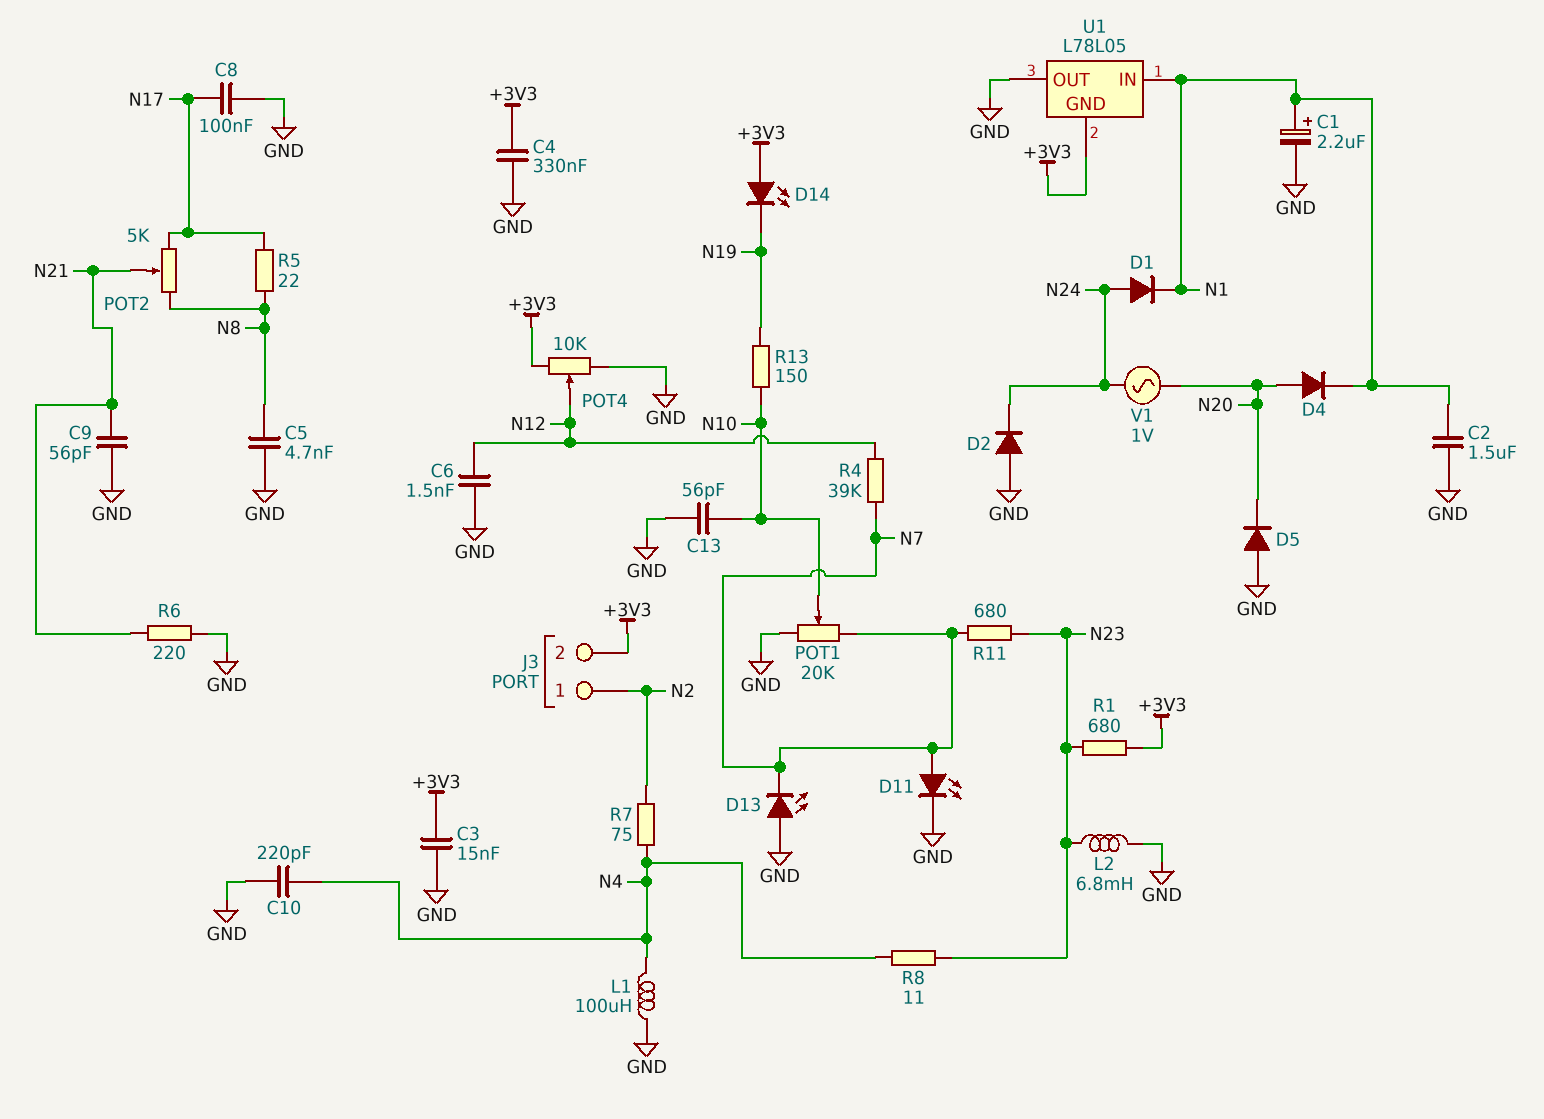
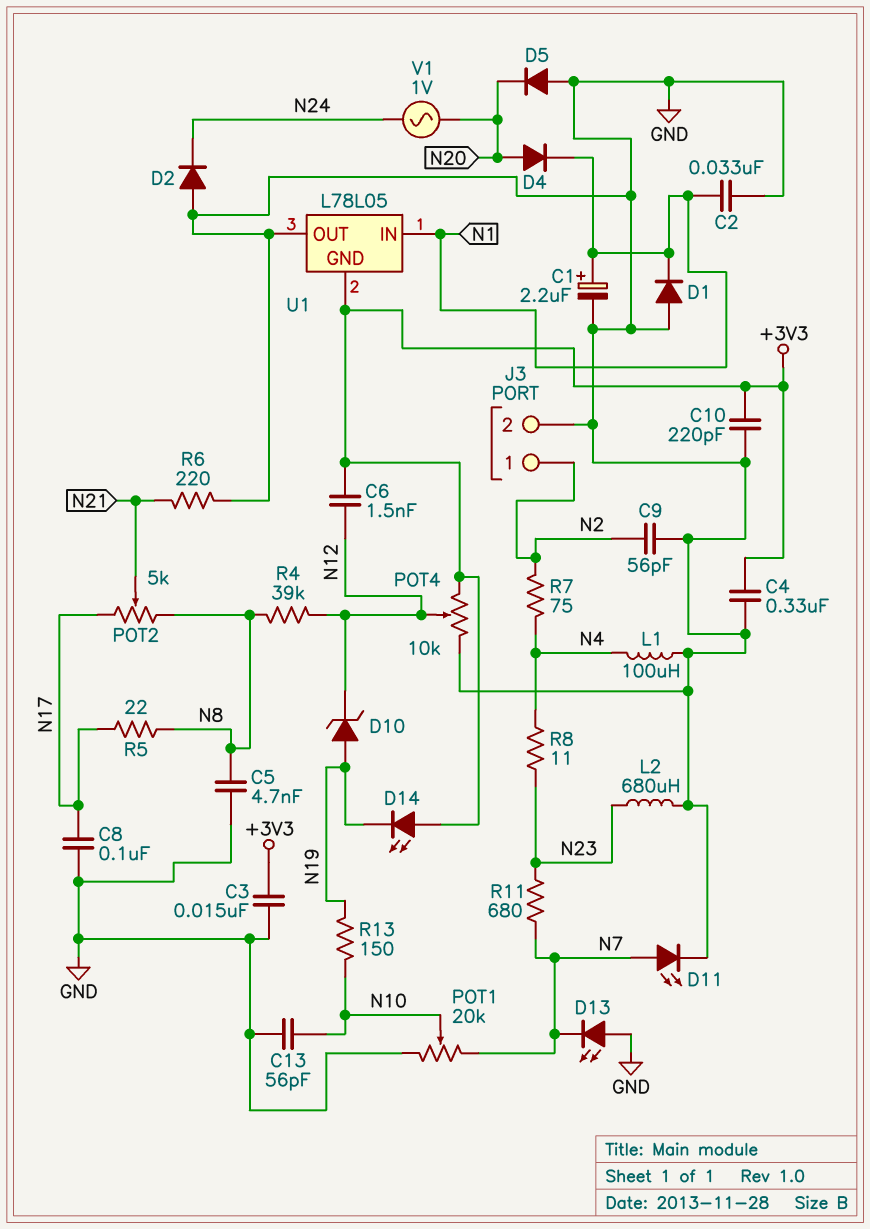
C2: 1.5uF (GND, N1) -> 33nF (GND, N1)
C6: 1.5nF (GND, N12) -> 1.5nF (+3V3, N12)
C9: 56pF (GND, N21) -> 56pF (GND, N2)
C10: 220pF (GND, N4) -> 220pF (+3V3, GND)
D1: diode (A N24, K N1) -> diode (A GND, K N1)
D10: none -> zener (A N19, K N12)
J3 pin 2: +3V3 -> GND
L2: 6.8mH (GND, N23) -> 680uH (GND, N23)
R1: 680 (+3V3, N23) -> none
R4: 39k (N7, N12) -> 39k (N8, N12)

